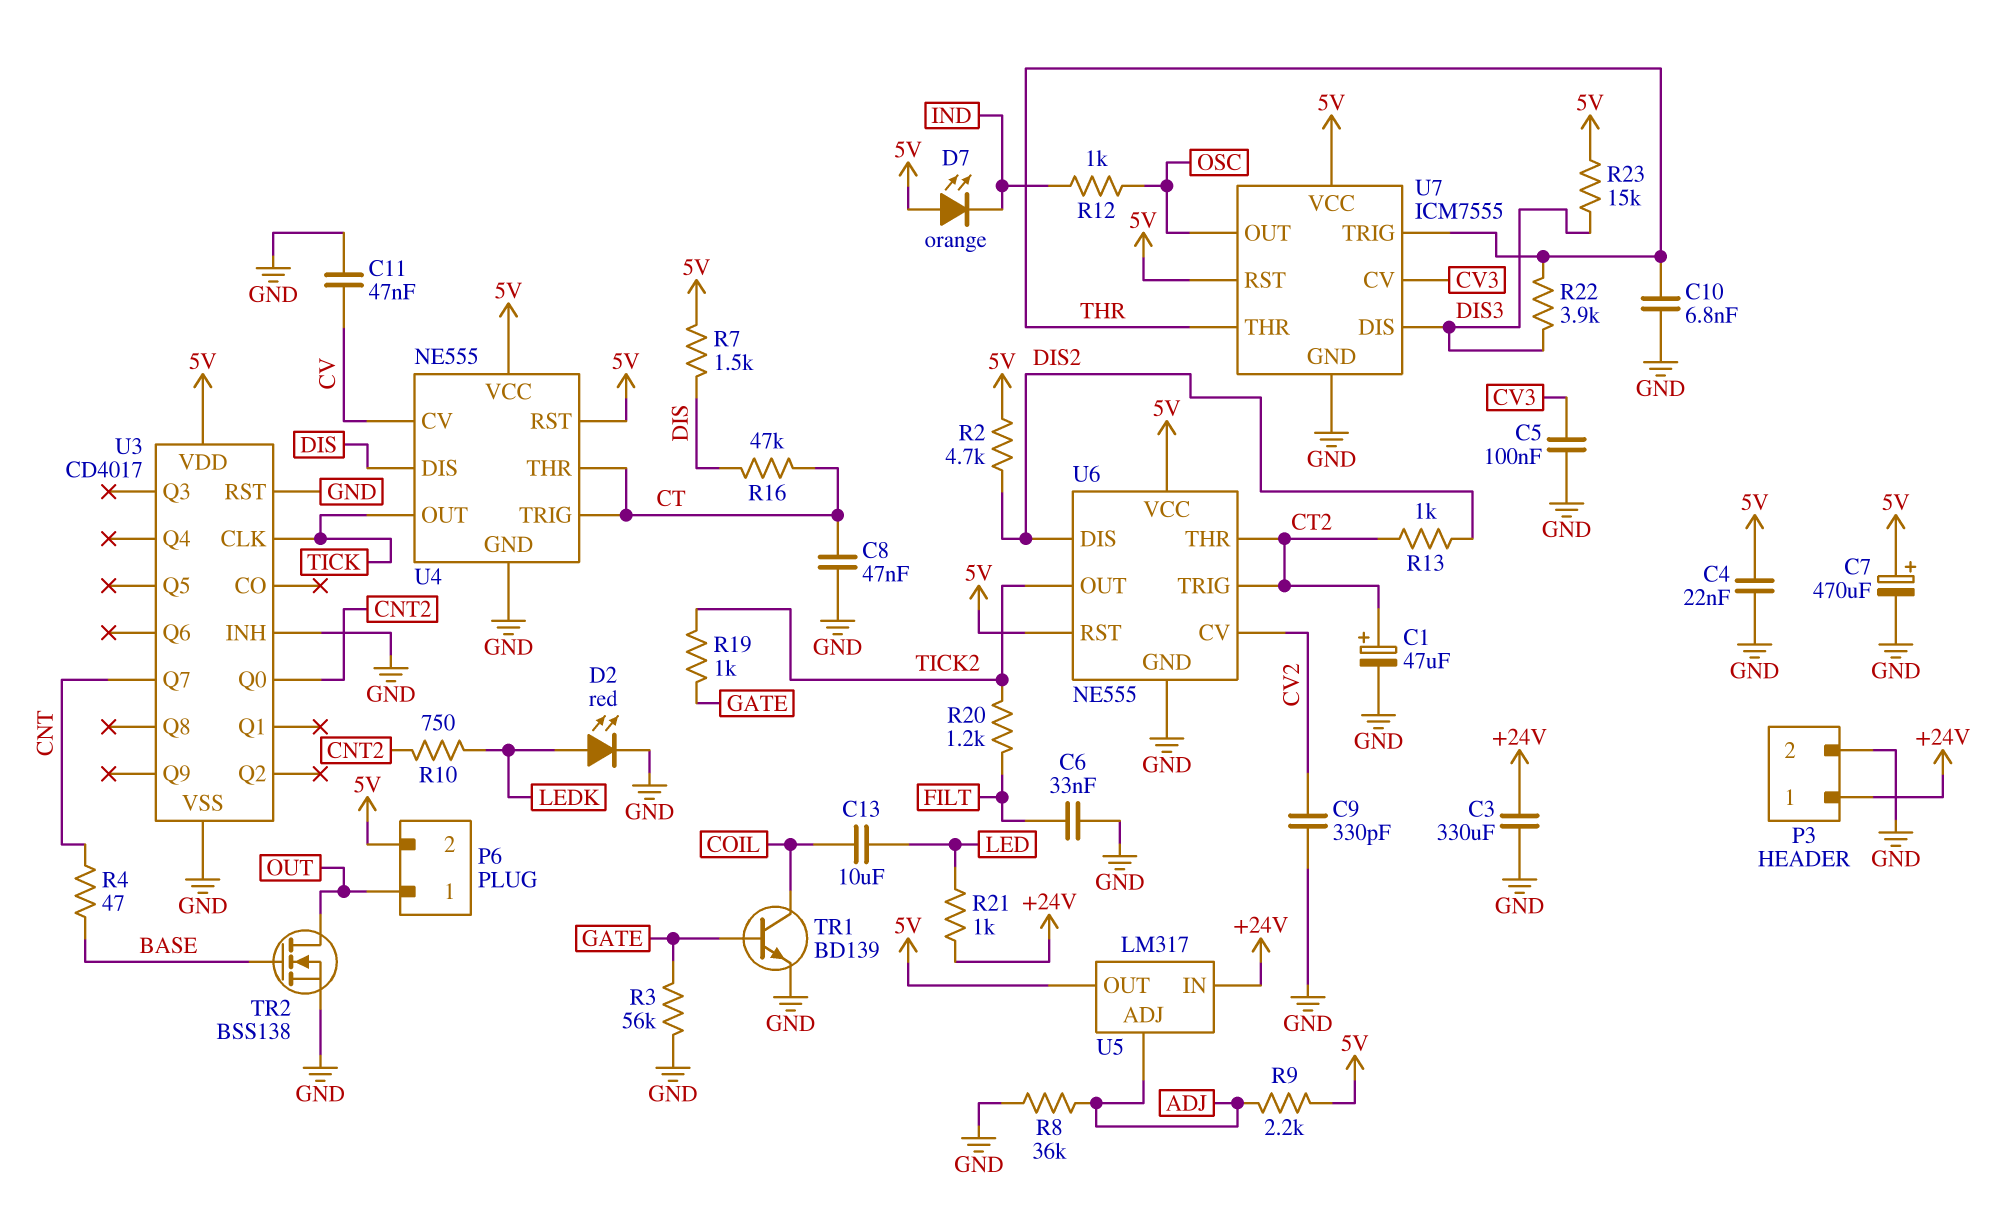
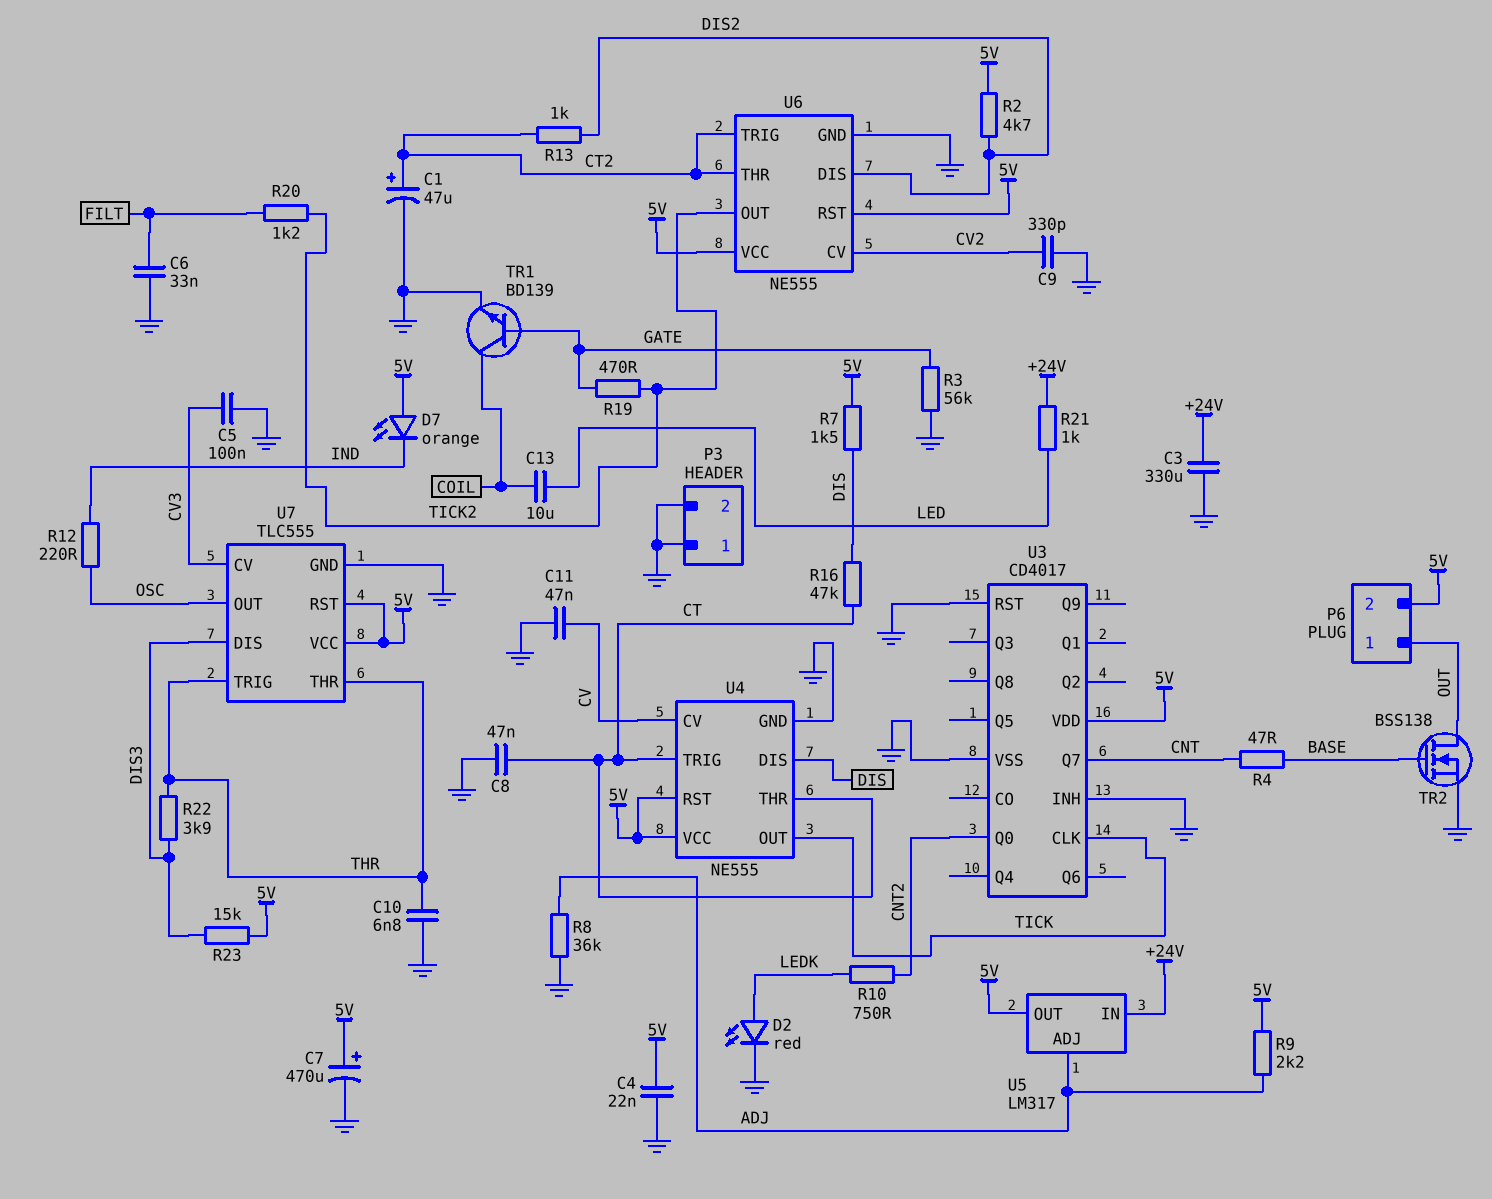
P3 pin 1: +24V -> GND
R12: 1k (IND, OSC) -> 220 (IND, OSC)
R19: 1k (GATE, TICK2) -> 470 (GATE, TICK2)
U7: ICM7555 -> TLC555

